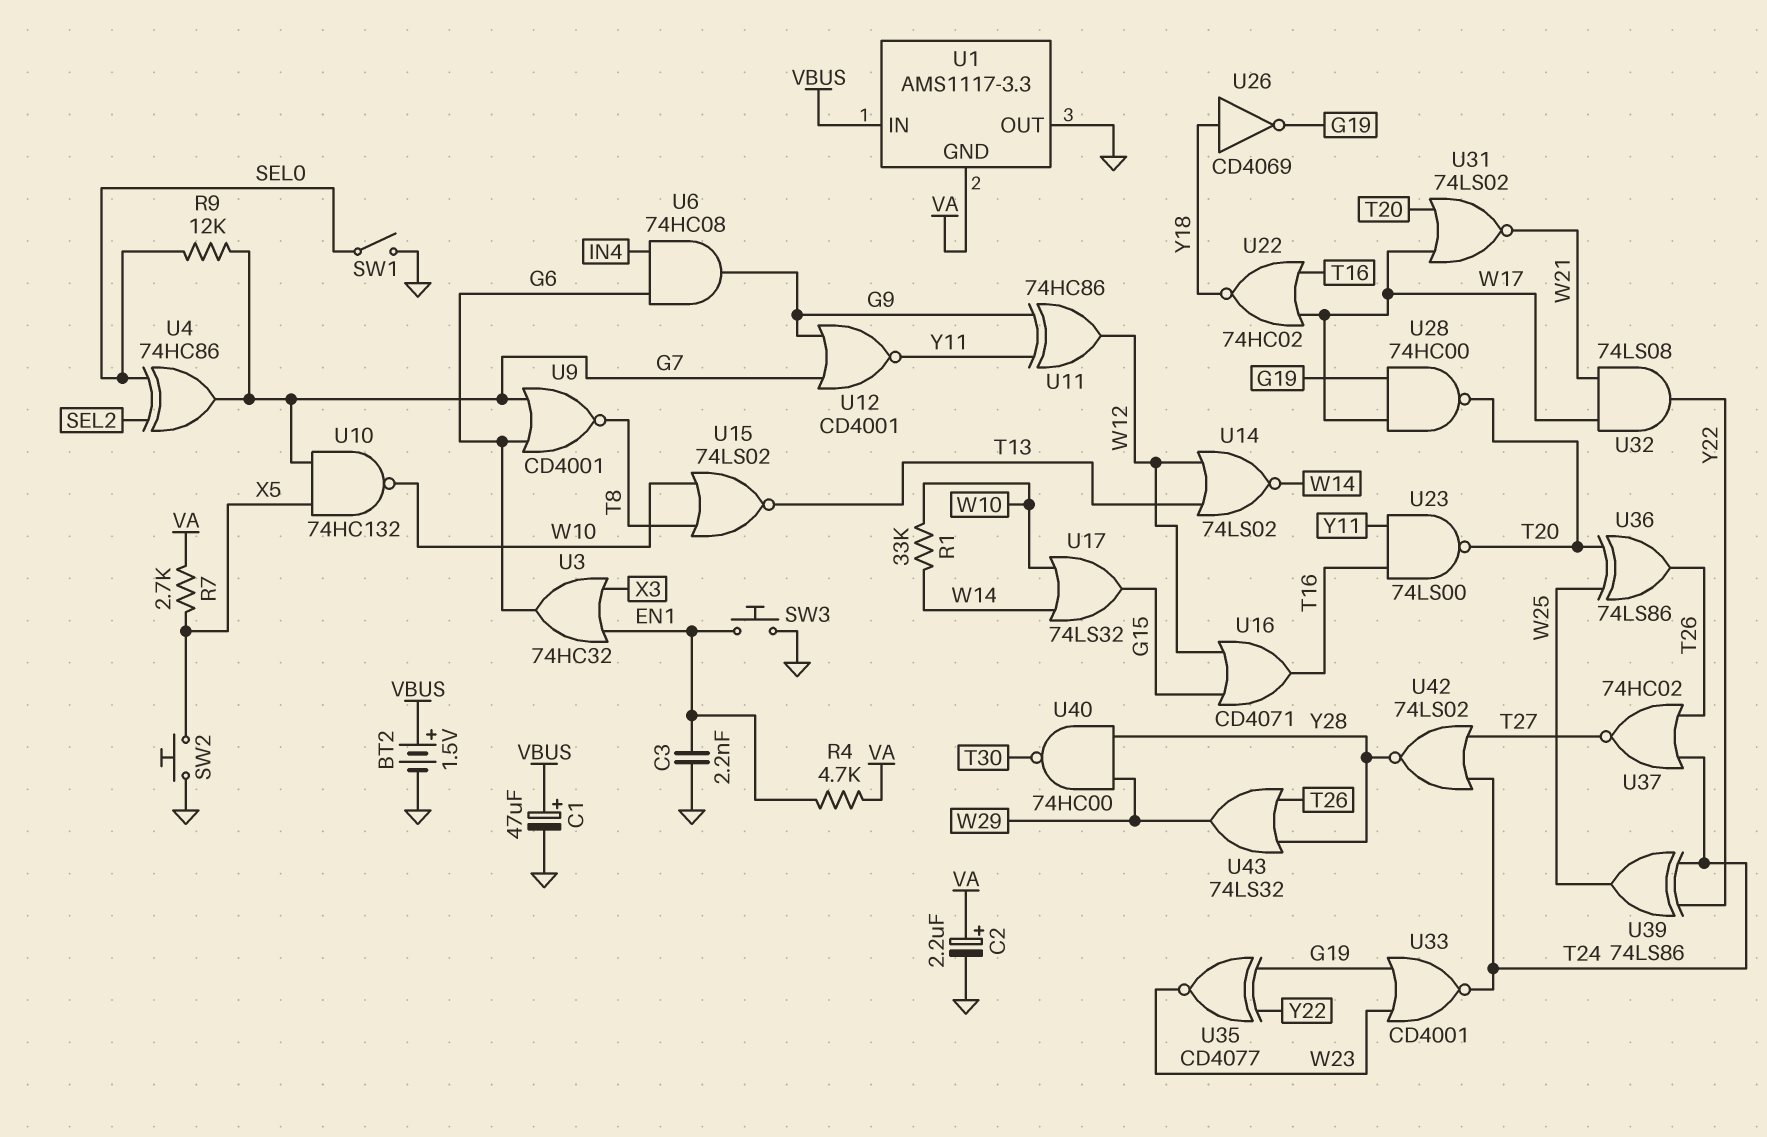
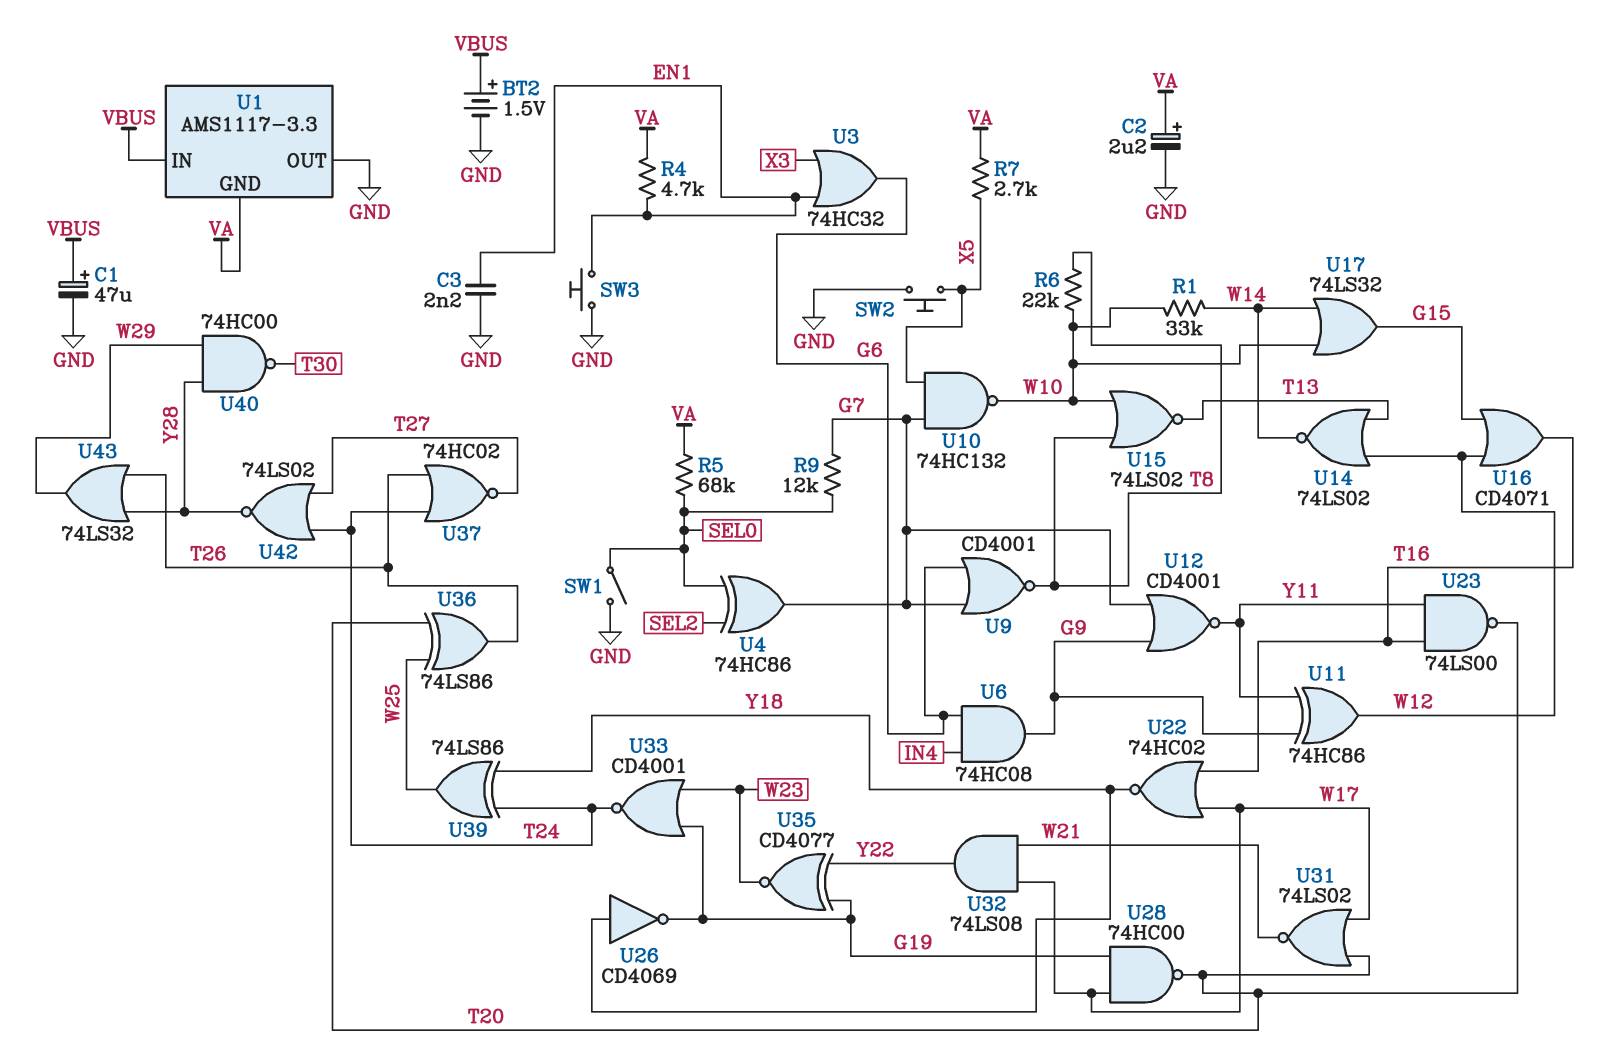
R5: none -> 68k (SEL0, VA)
R6: none -> 22k (T8, W10)
U39: XOR 74LS86 (in T24, in Y22, out W25) -> XOR 74LS86 (in T24, in Y18, out W25)

